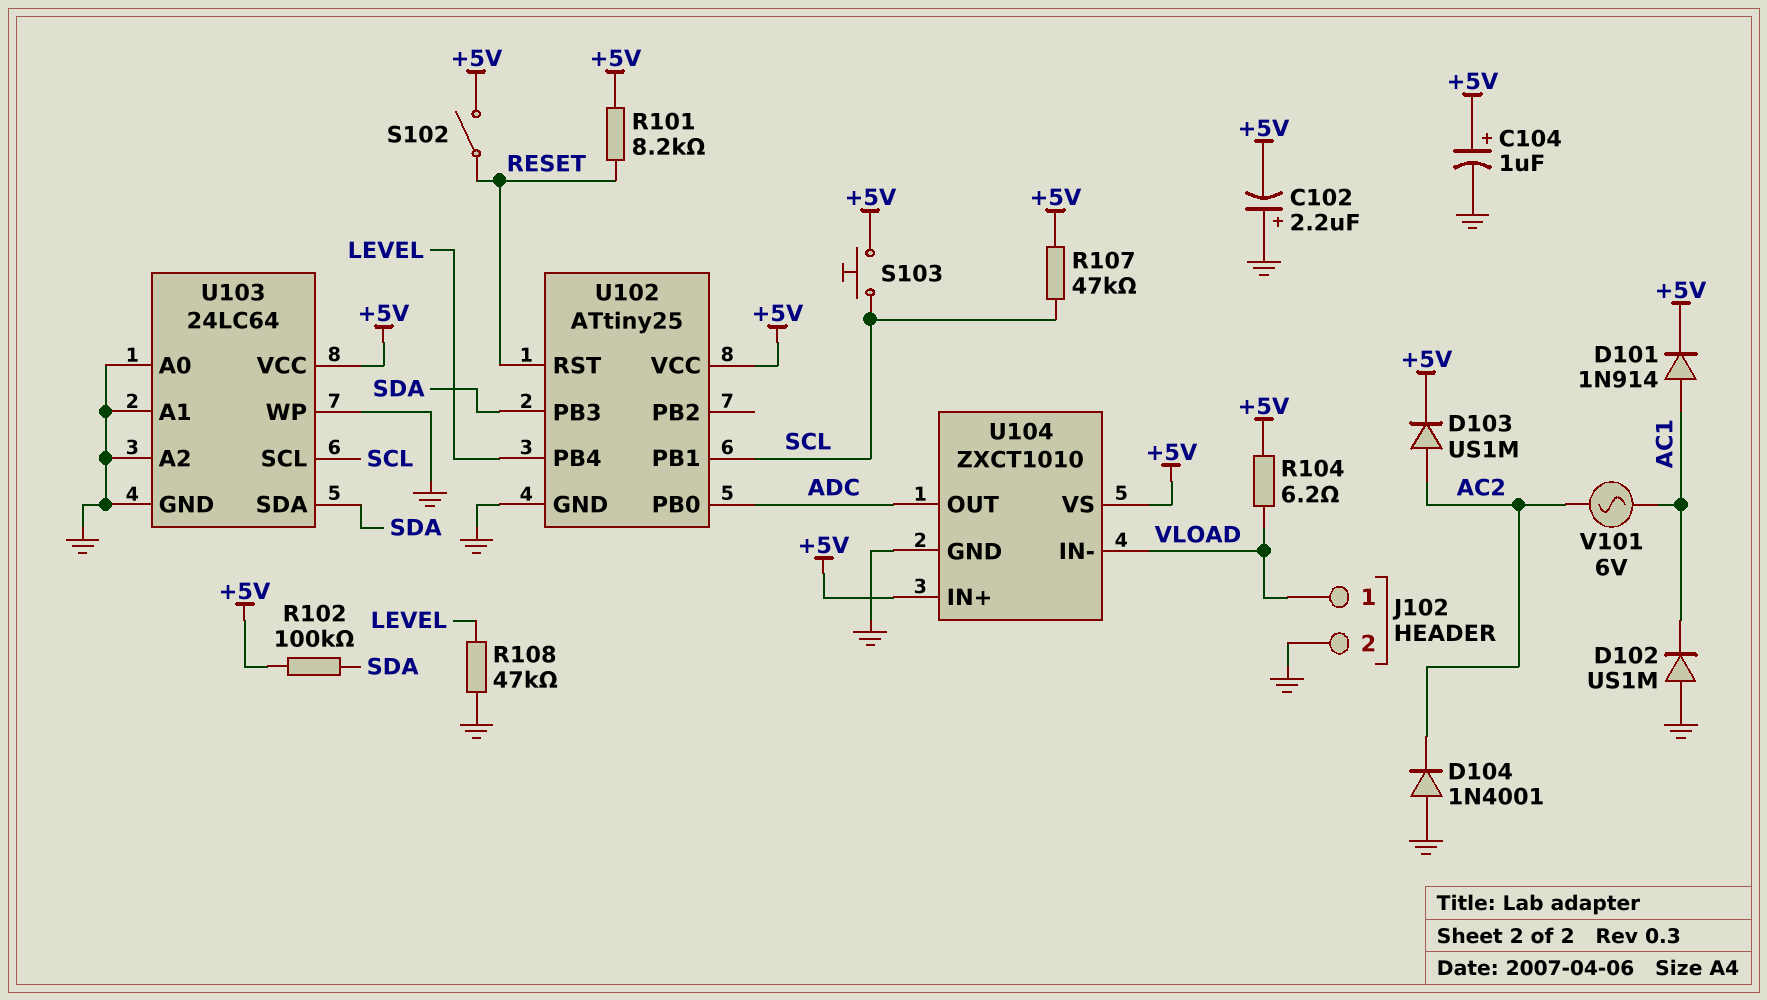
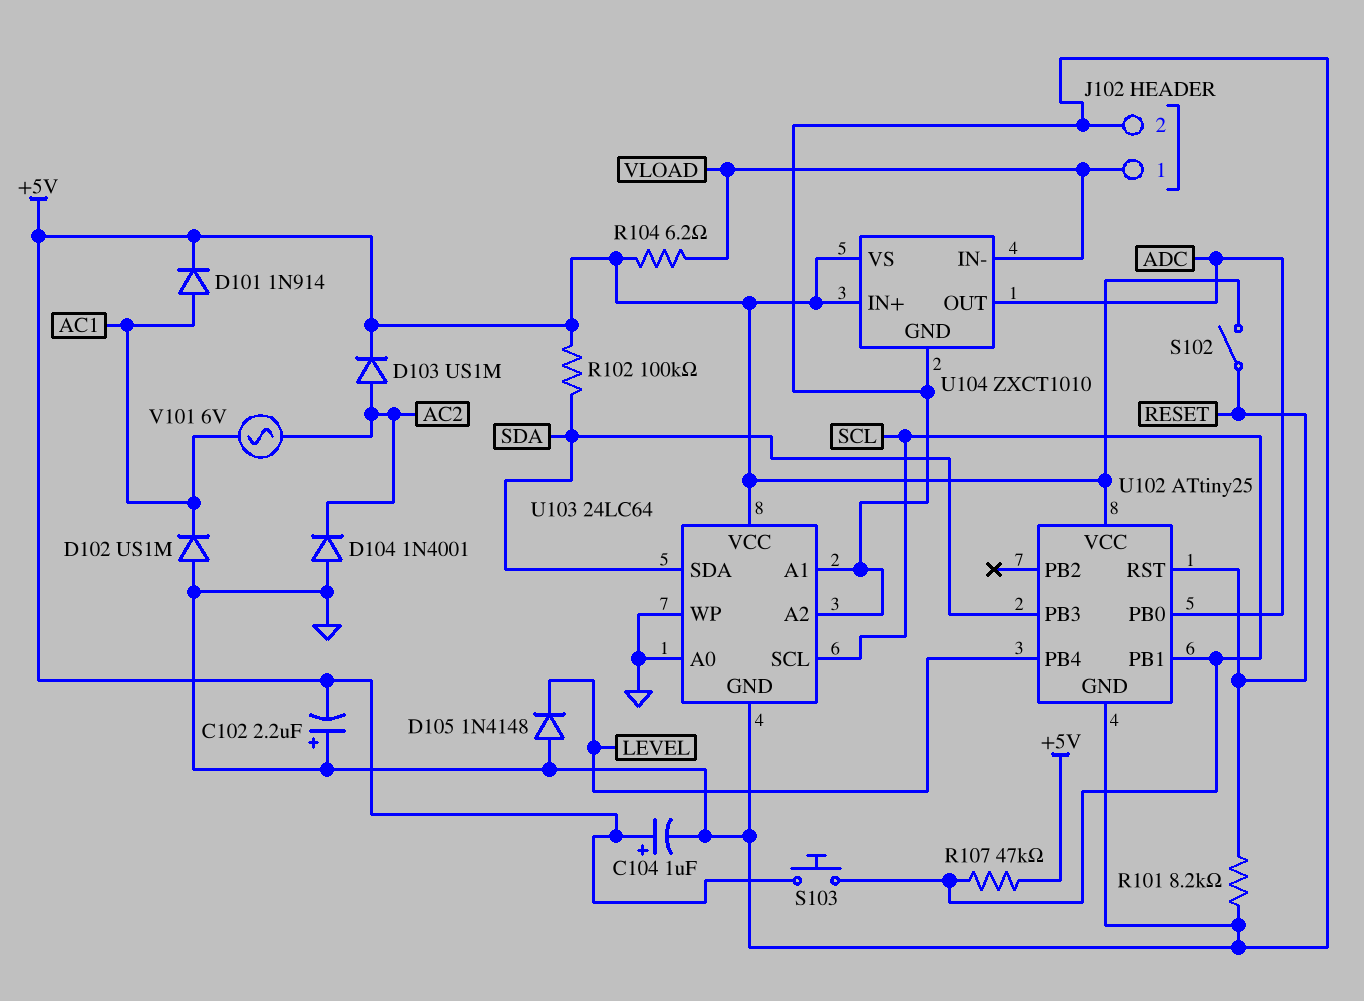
D105: none -> diode 1N4148 (A GND, K LEVEL)
R101: 8.2k (+5V, RESET) -> 8.2k (GND, RESET)
R108: 47k (GND, LEVEL) -> none

